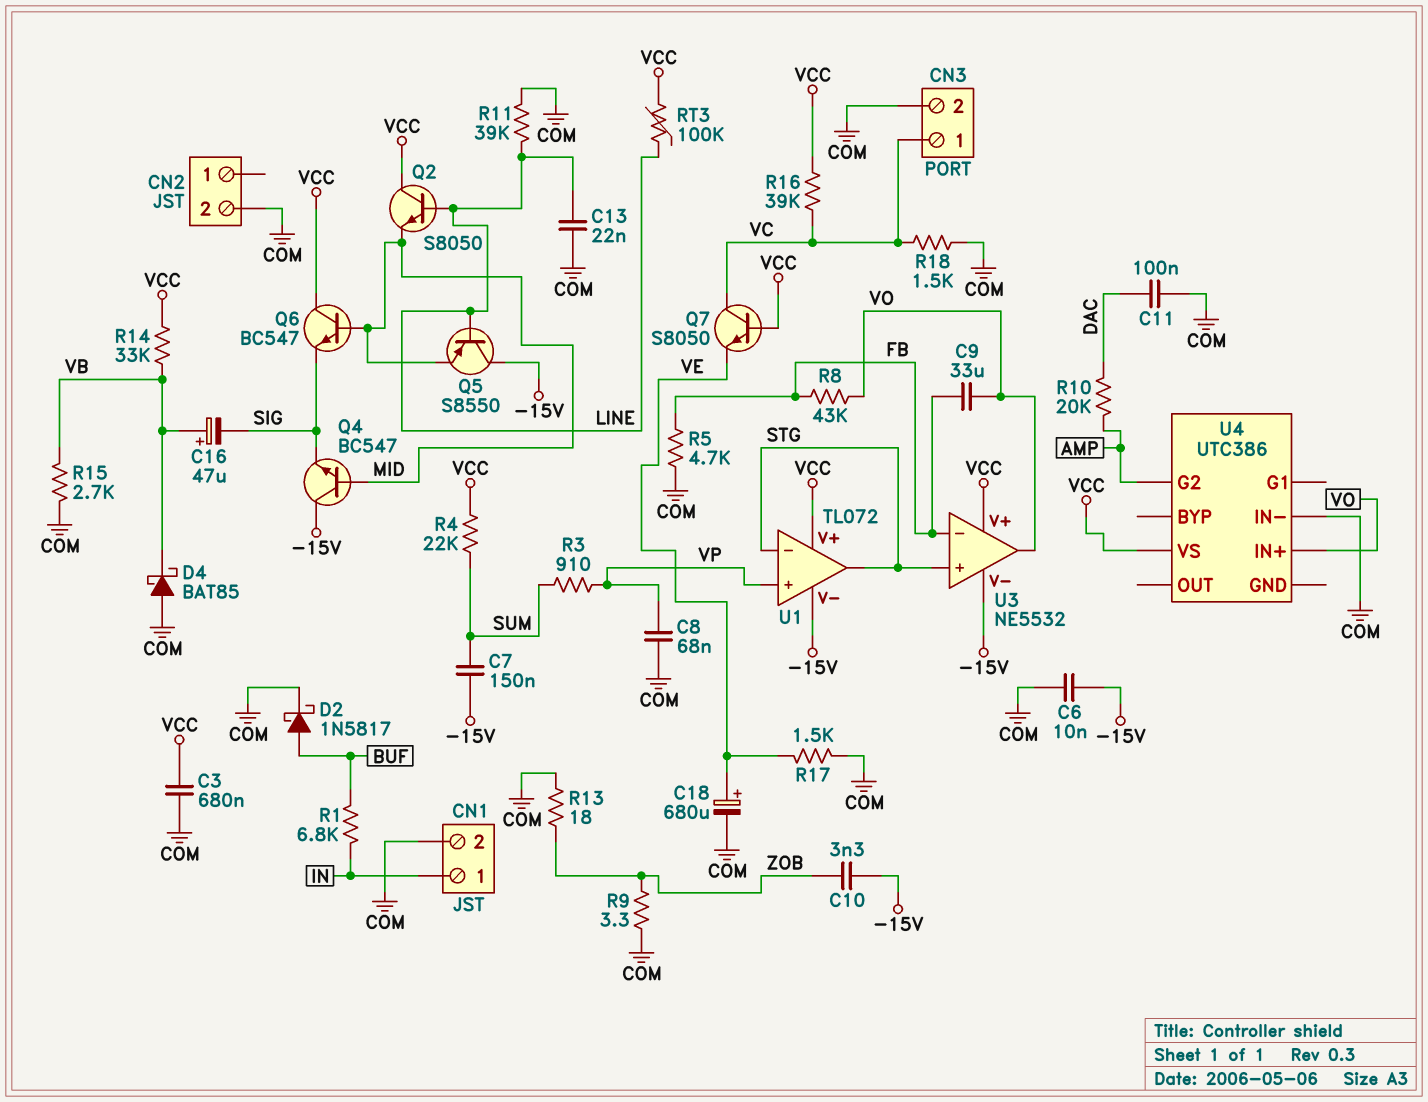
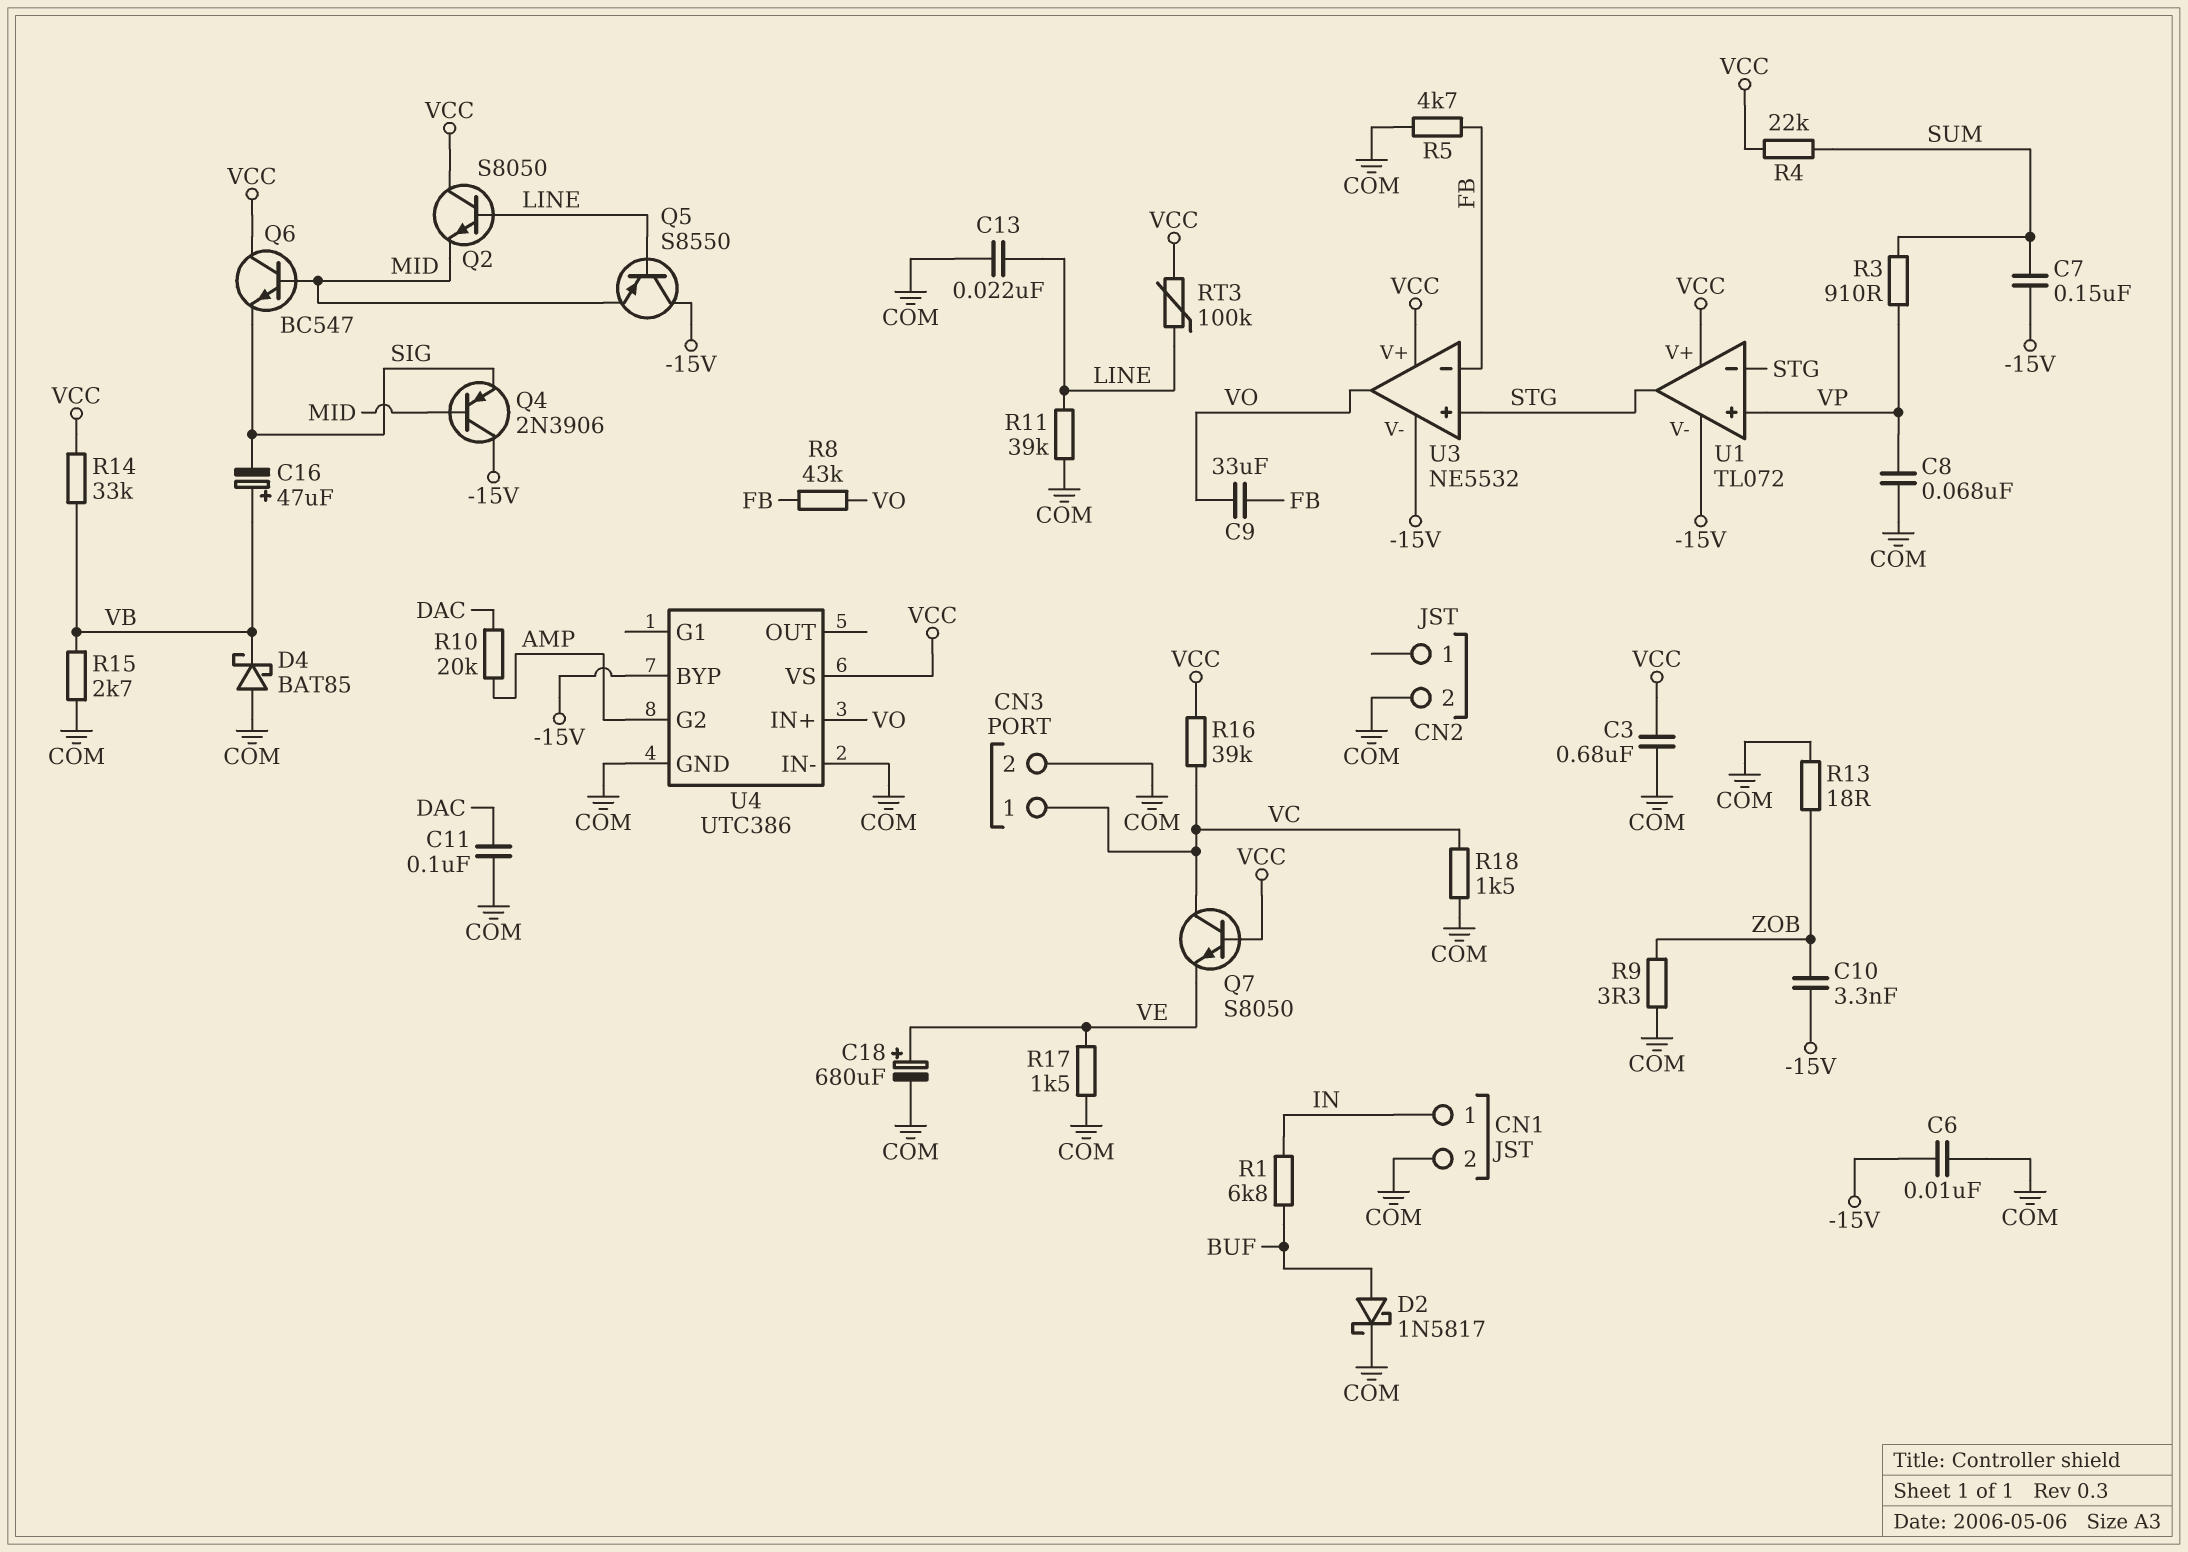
Q4: NPN BC547 (B MID, C -15V, E SIG) -> PNP 2N3906 (B MID, C -15V, E SIG)
U4 pin BYP: none -> -15V
U4 pin GND: none -> COM

